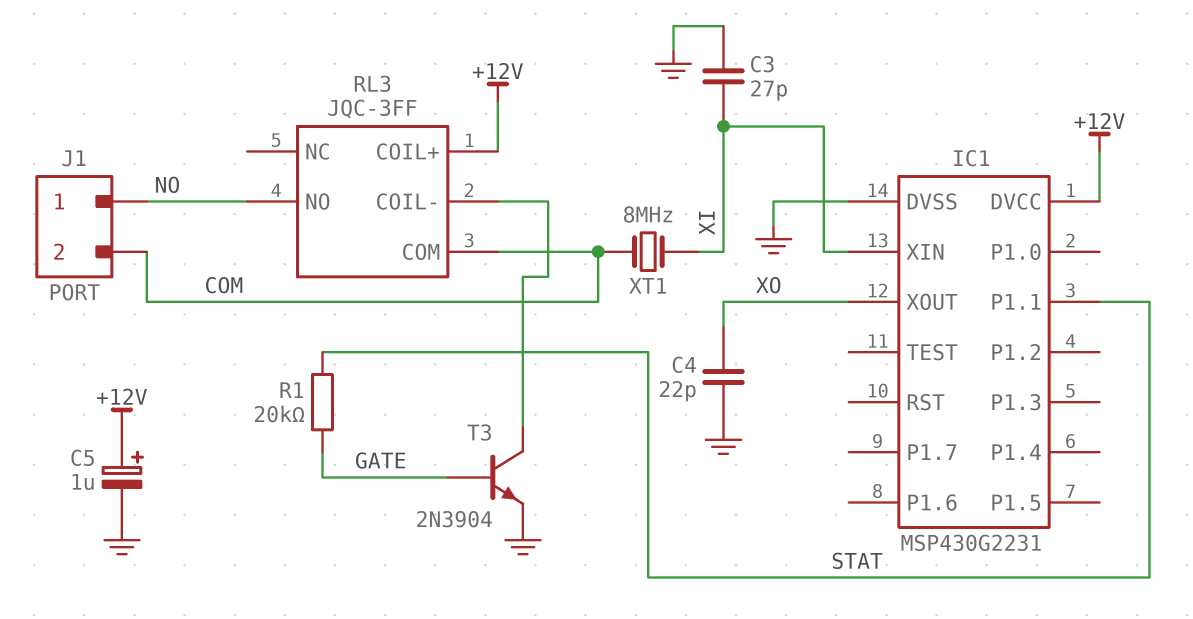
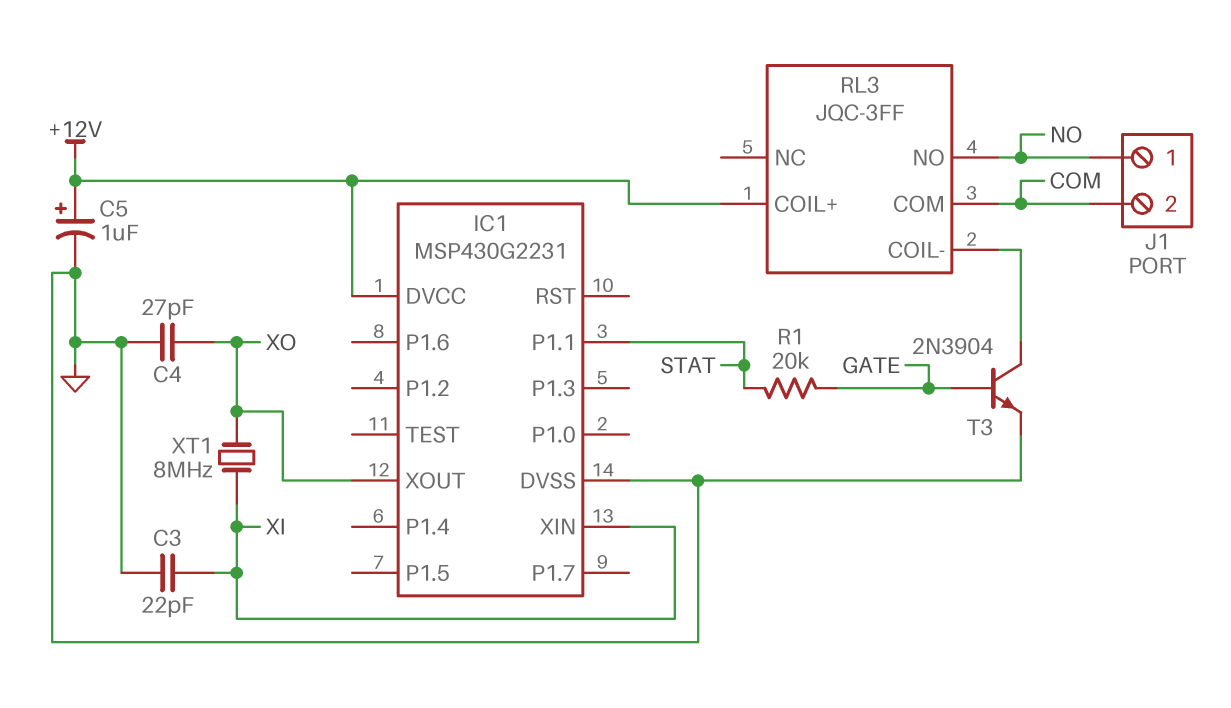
C3: 27pF (GND, XI) -> 22pF (GND, XI)
C4: 22pF (GND, XO) -> 27pF (GND, XO)
XT1: 8MHz (COM, XI) -> 8MHz (XI, XO)

